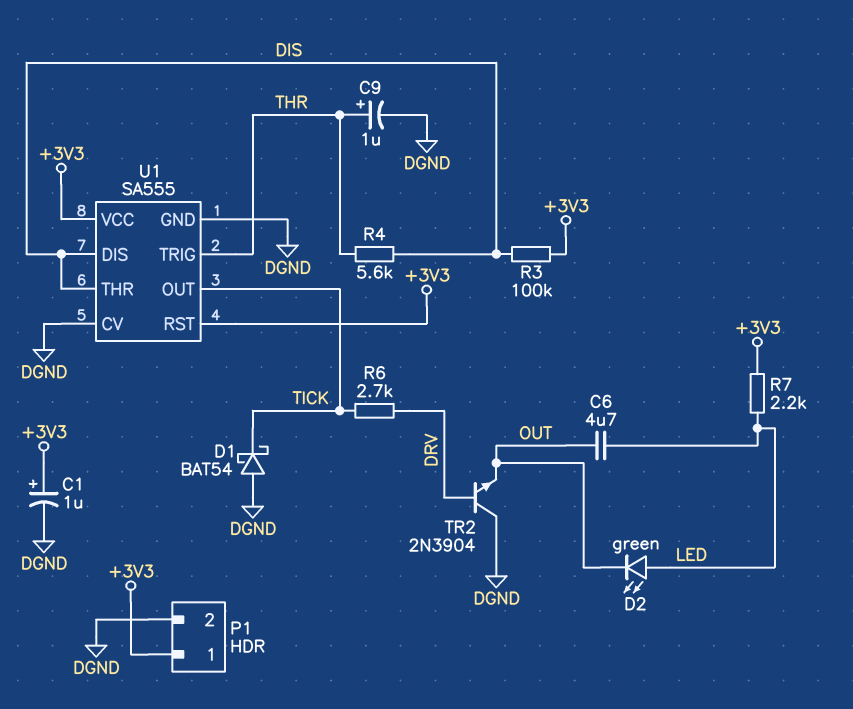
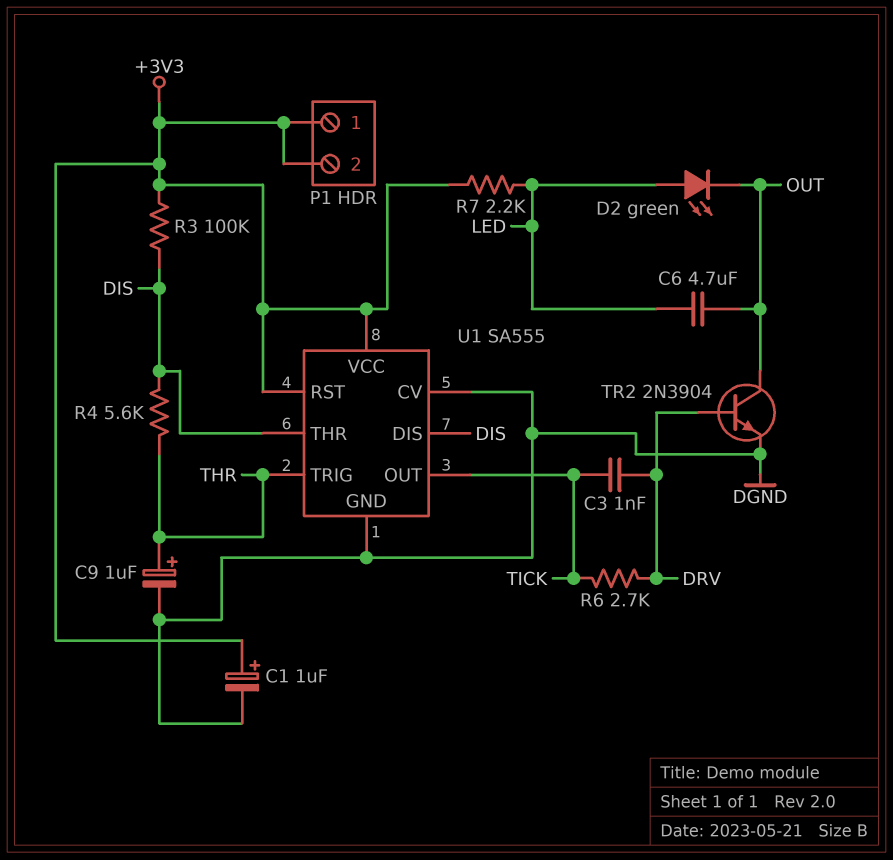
C3: none -> 1nF (DRV, TICK)
D1: schottky BAT54 (A DGND, K TICK) -> none
P1 pin 2: DGND -> +3V3
TR2: NPN 2N3904 (B DRV, C DGND, E OUT) -> NPN 2N3904 (B DRV, C OUT, E DGND)

